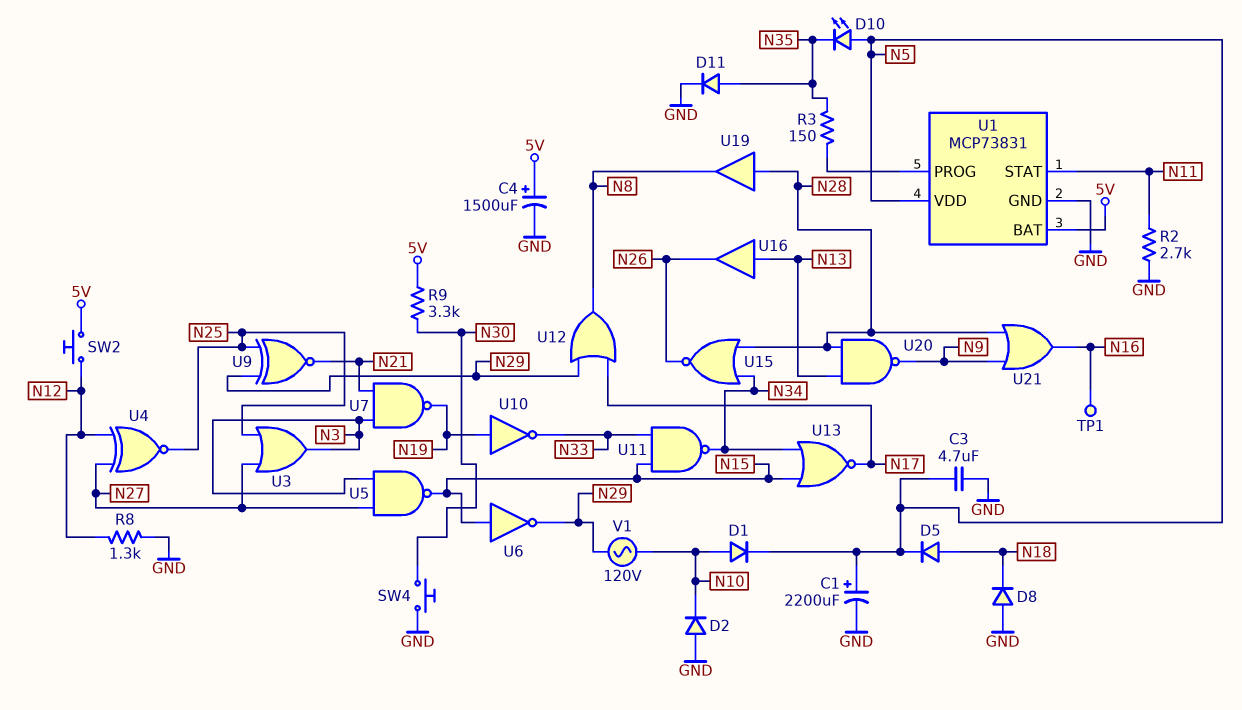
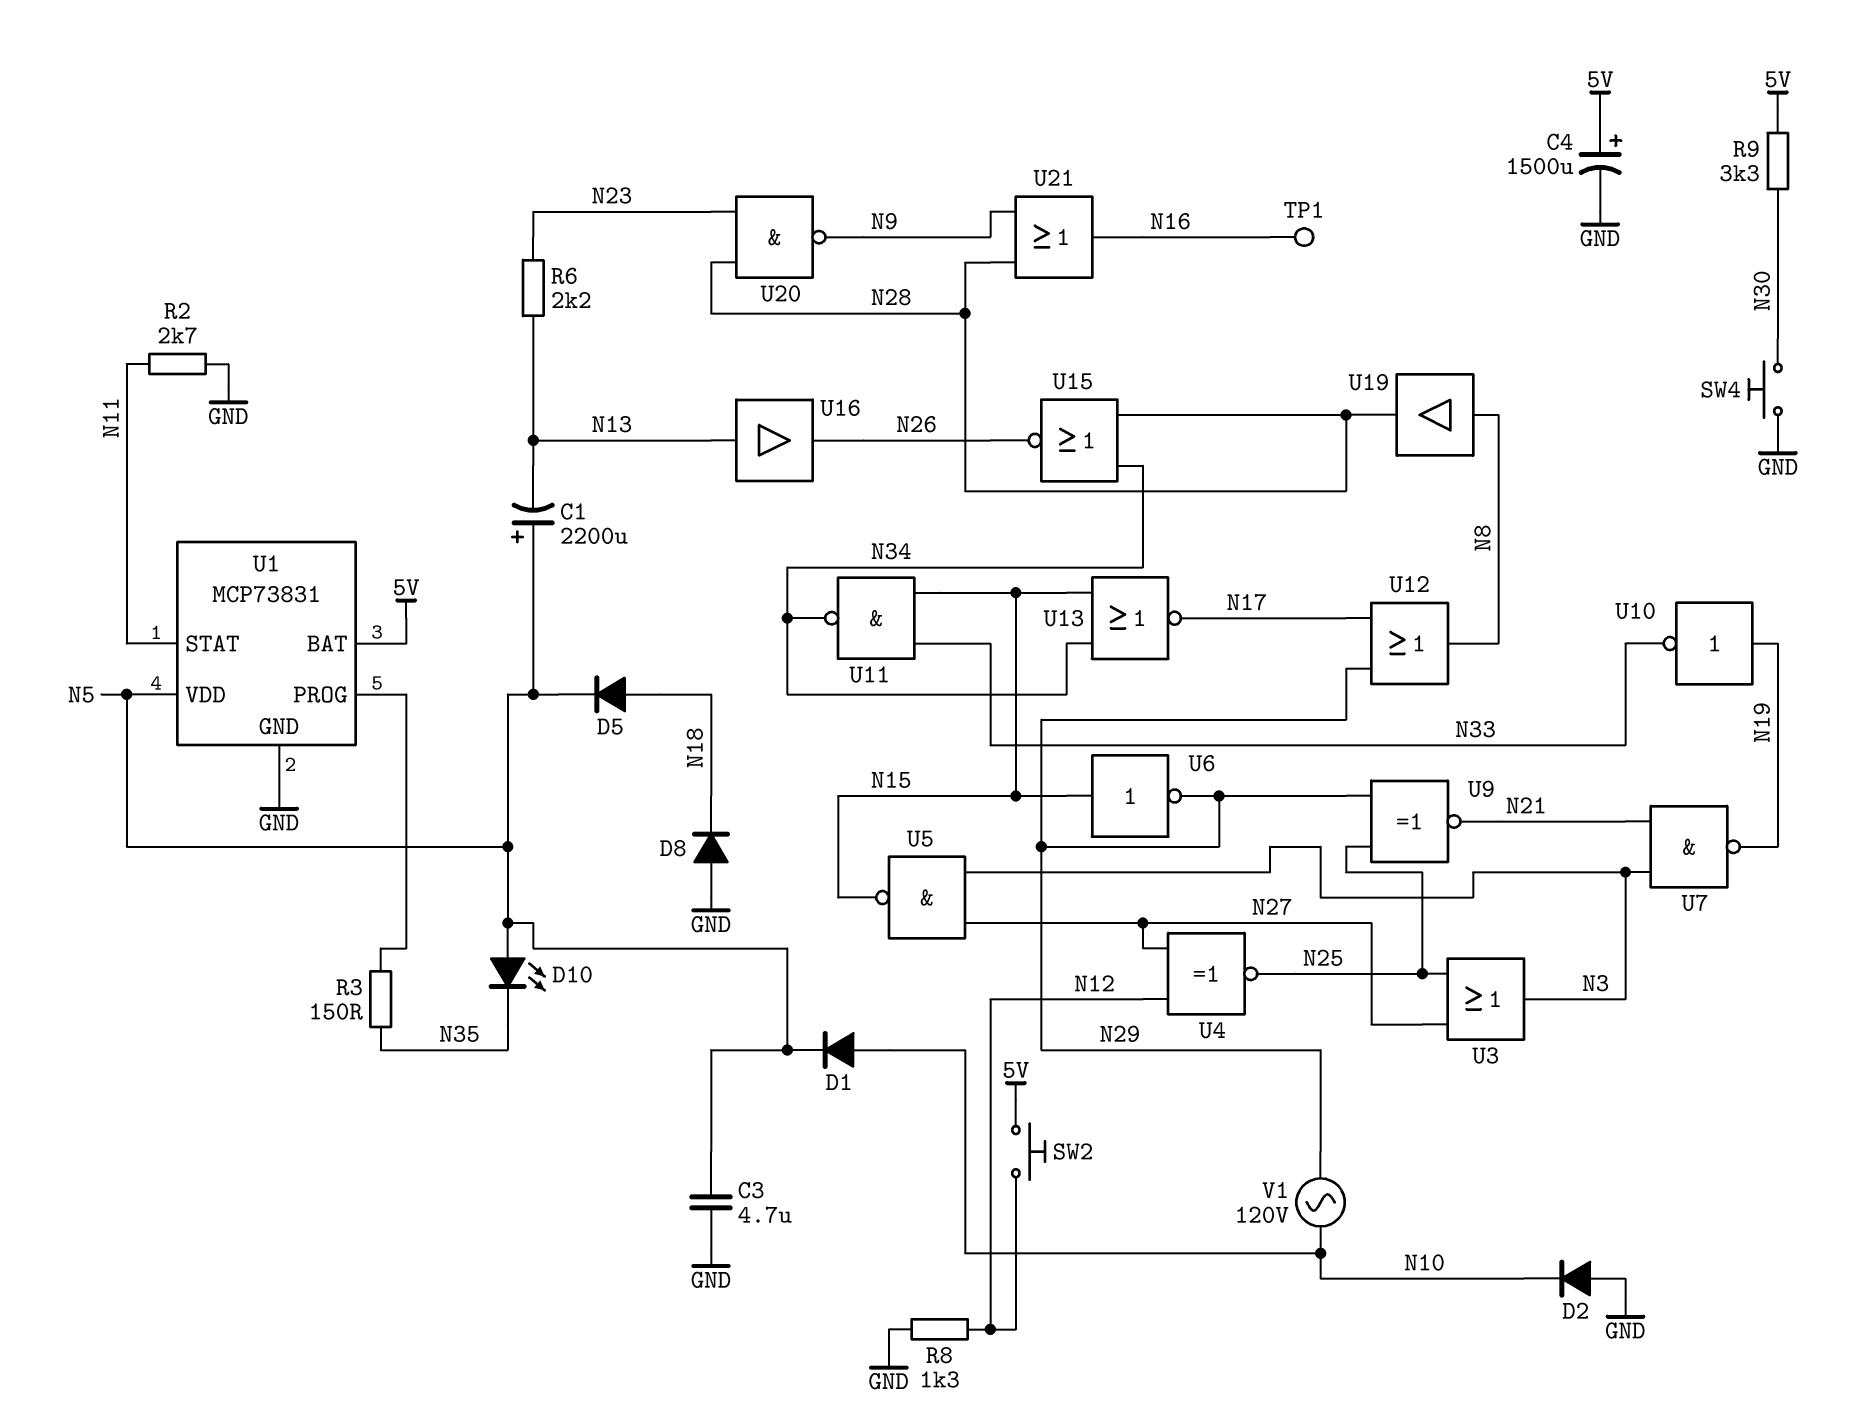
C1: 2200uF (plus N5, minus GND) -> 2200uF (plus N5, minus N13)
D11: diode (A N35, K GND) -> none
R6: none -> 2.2k (N13, N23)
U19: buffer (in N28, out N8) -> buffer (in N8, out N28)
U20: NAND (in N13, in N28, out N9) -> NAND (in N23, in N28, out N9)

